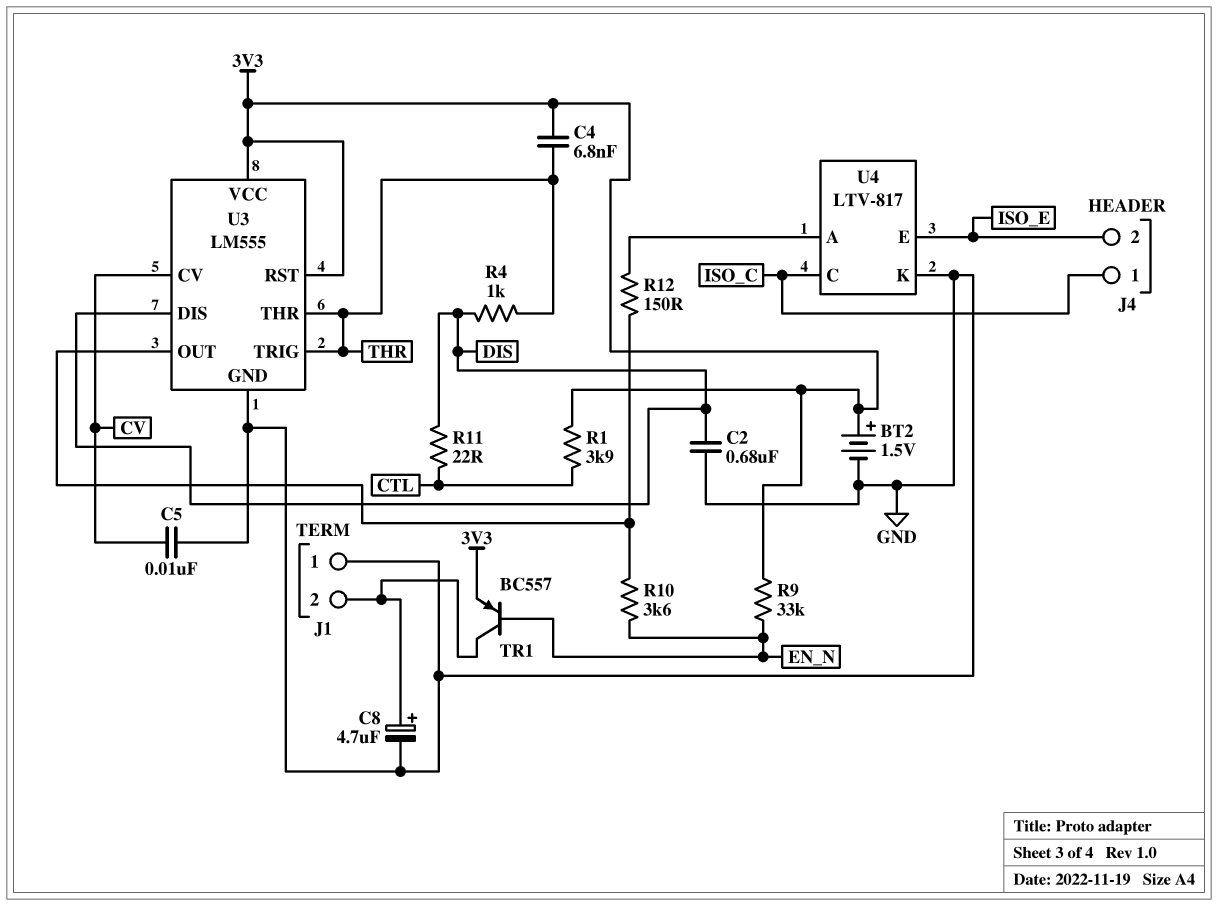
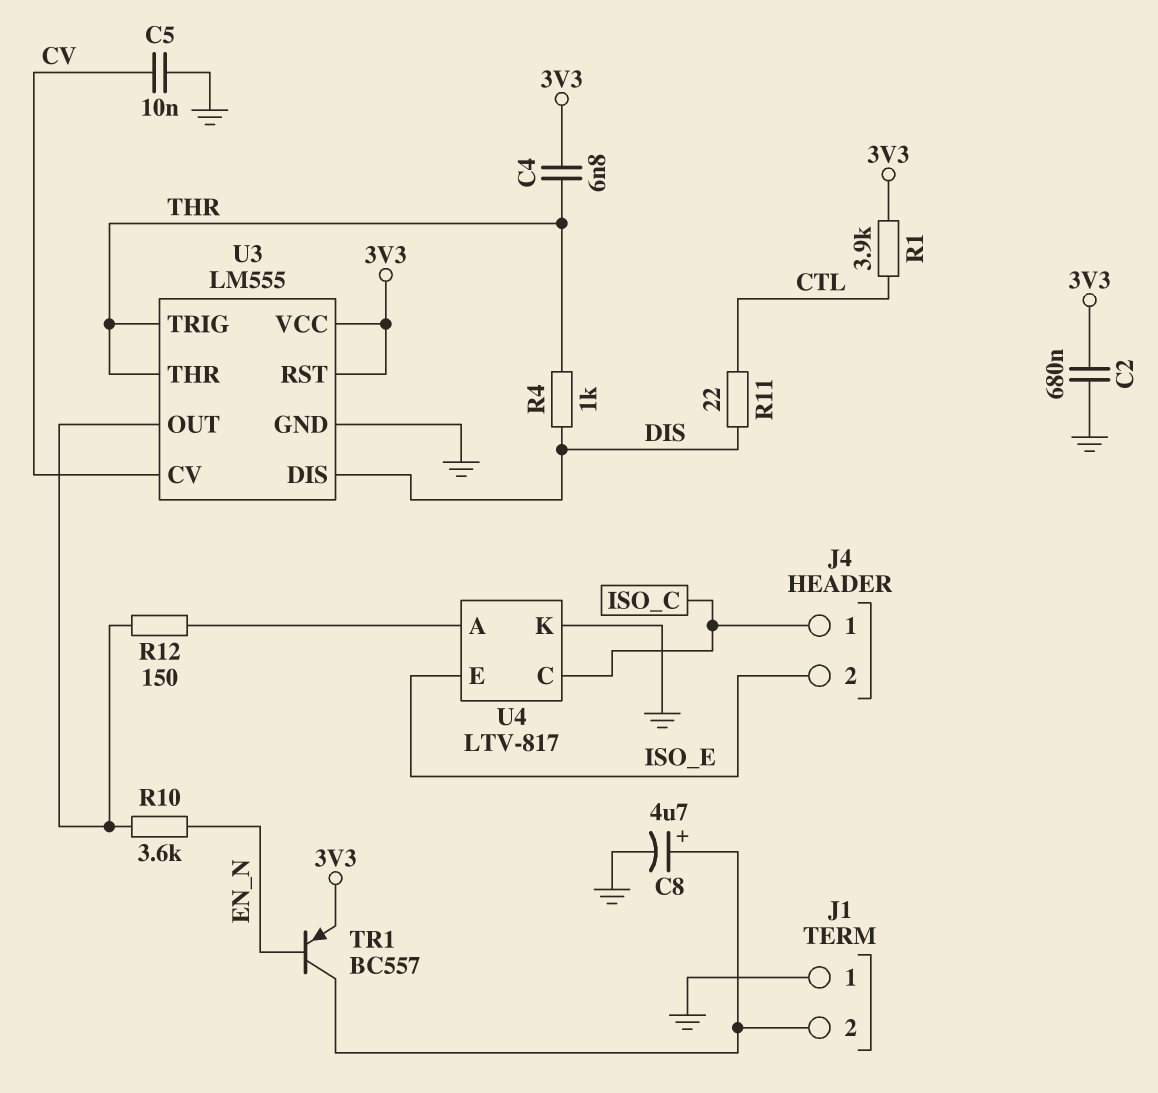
BT2: 1.5V (plus 3V3, minus GND) -> none
C2: 680nF (DIS, GND) -> 680nF (3V3, GND)
R9: 33k (3V3, EN_N) -> none

